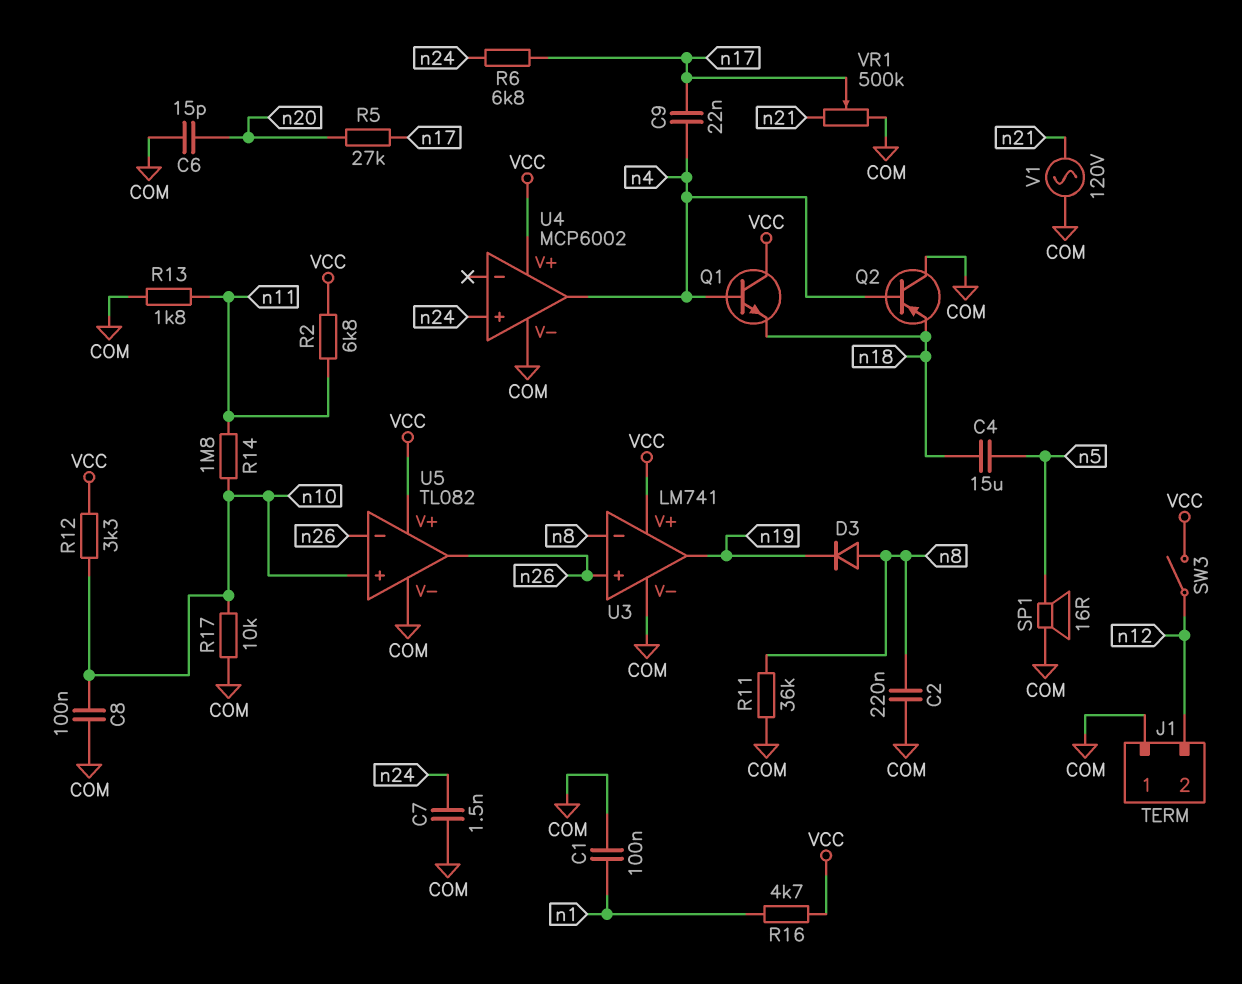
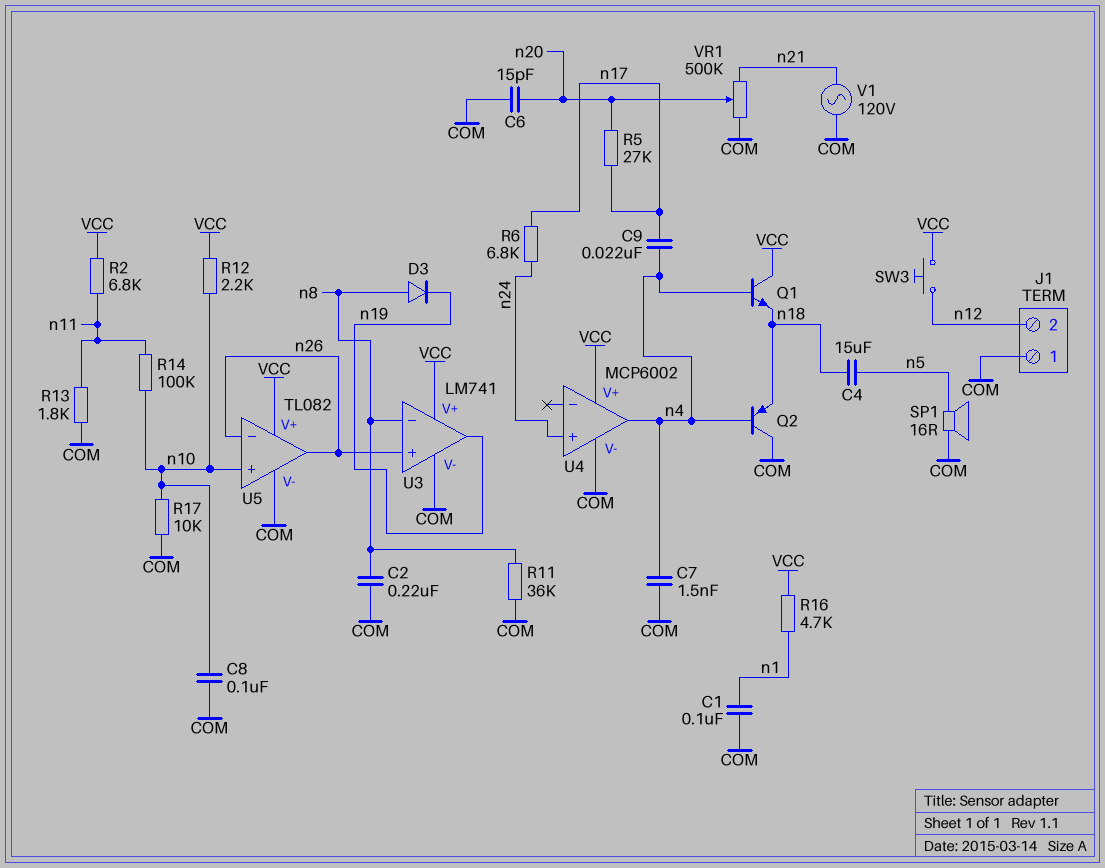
C7: 1.5nF (COM, n24) -> 1.5nF (COM, n4)
R12: 3.3k (VCC, n10) -> 2.2k (VCC, n10)
R14: 1.8M (n10, n11) -> 100k (n10, n11)
SW3: switch (VCC, n12) -> button (VCC, n12)
VR1: 500k (COM, n21, wiper n17) -> 500k (COM, n21, wiper n20)

